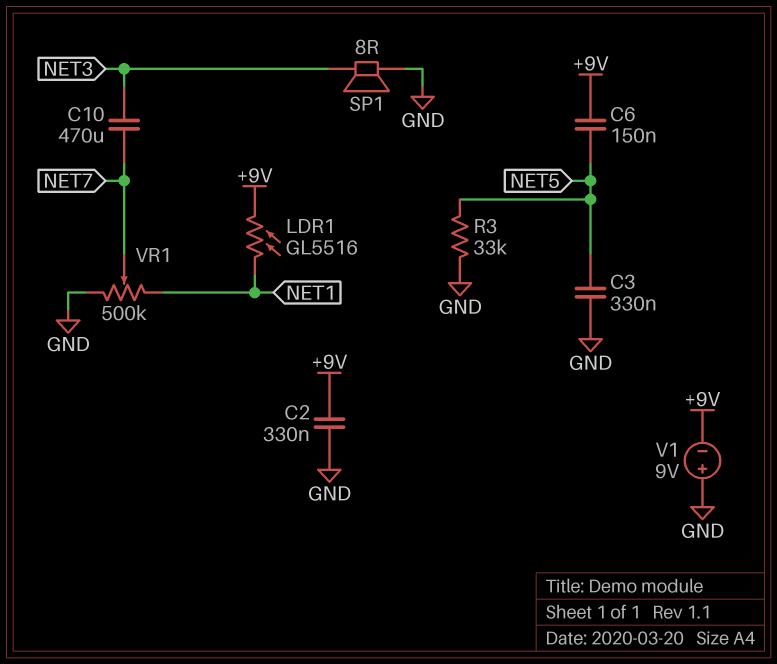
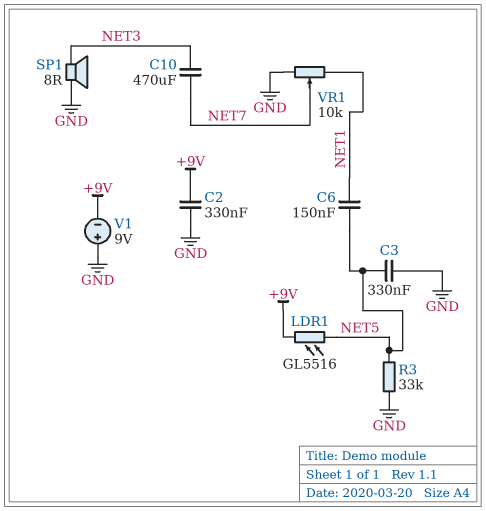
C6: 150nF (+9V, NET5) -> 150nF (NET1, NET5)
LDR1: GL5516 (+9V, NET1) -> GL5516 (+9V, NET5)
VR1: 500k (GND, NET1, wiper NET7) -> 10k (GND, NET1, wiper NET7)

